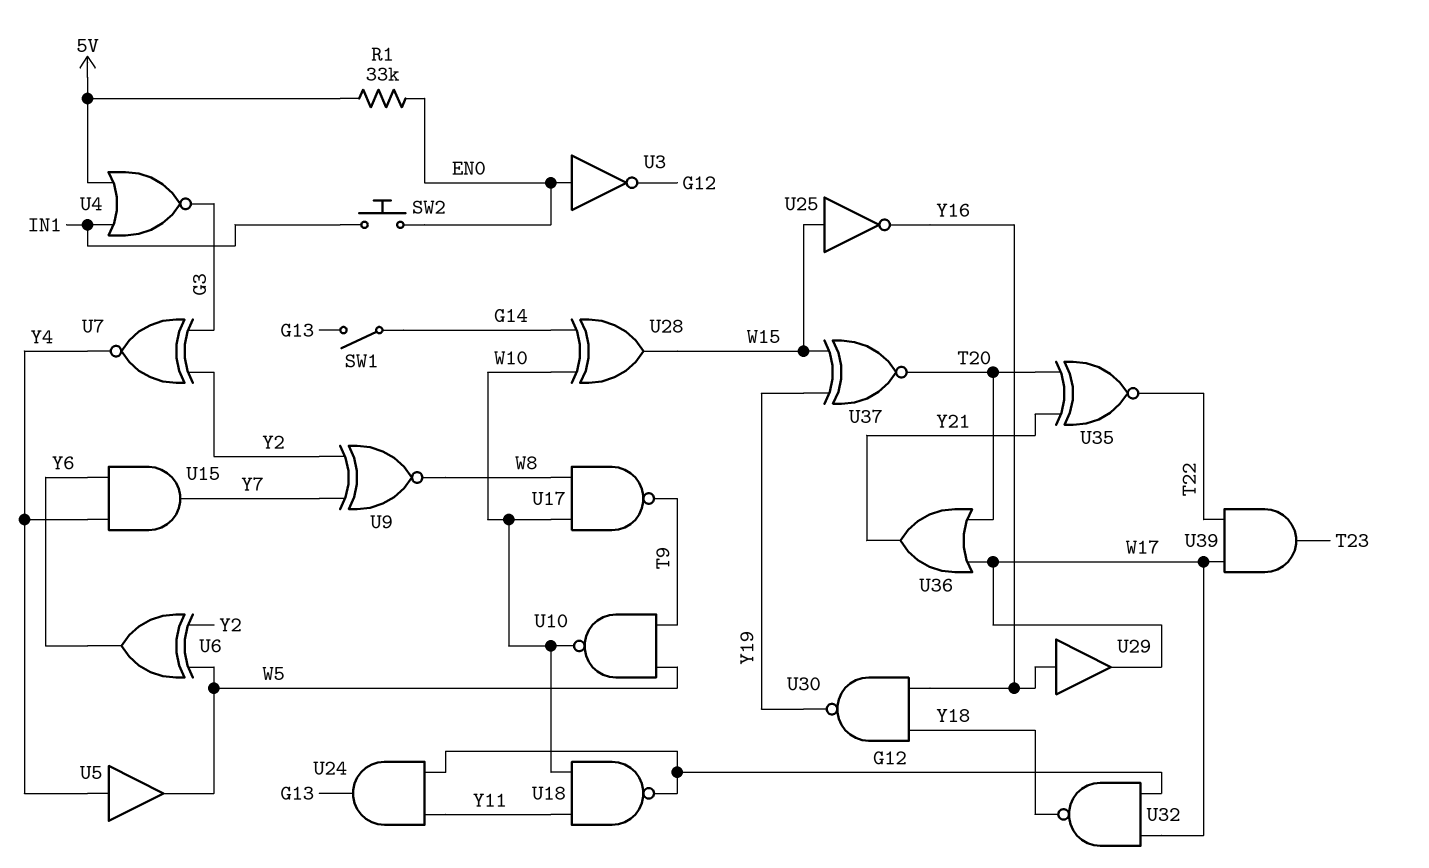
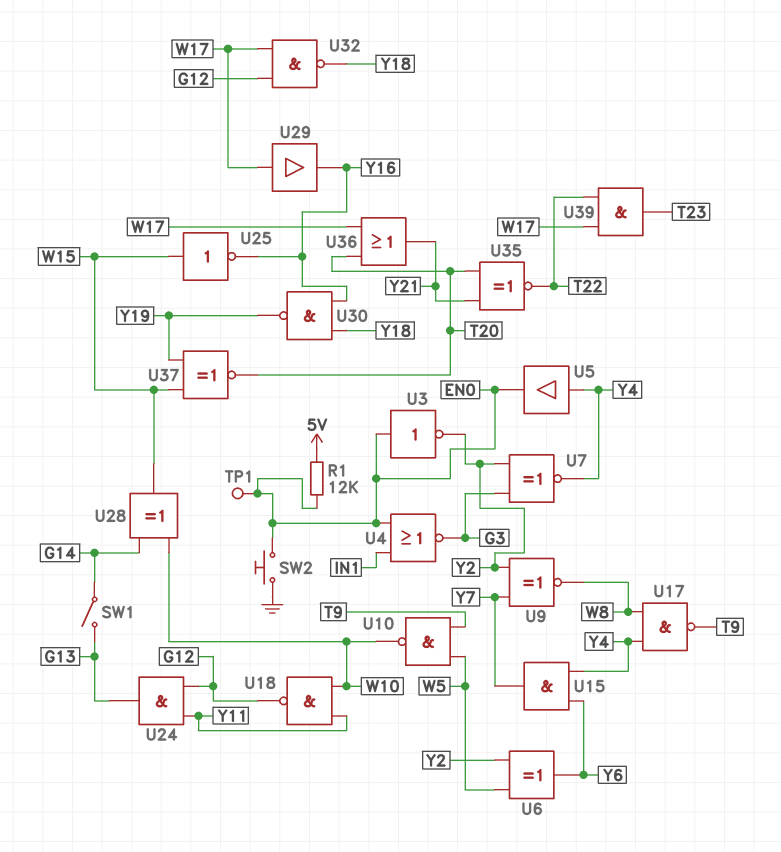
R1: 33k (5V, EN0) -> 12k (5V, EN0)
SW2: button (EN0, IN1) -> button (EN0, GND)
TP1: none -> test point (EN0)
U3: NOT (in EN0, out G12) -> NOT (in EN0, out Y2)
U4: NOR (in 5V, in IN1, out G3) -> NOR (in EN0, in IN1, out G3)
U5: buffer (in Y4, out W5) -> buffer (in Y4, out EN0)
U17: NAND (in W8, in W10, out T9) -> NAND (in W8, in Y4, out T9)
U29: buffer (in Y16, out W17) -> buffer (in W17, out Y16)

